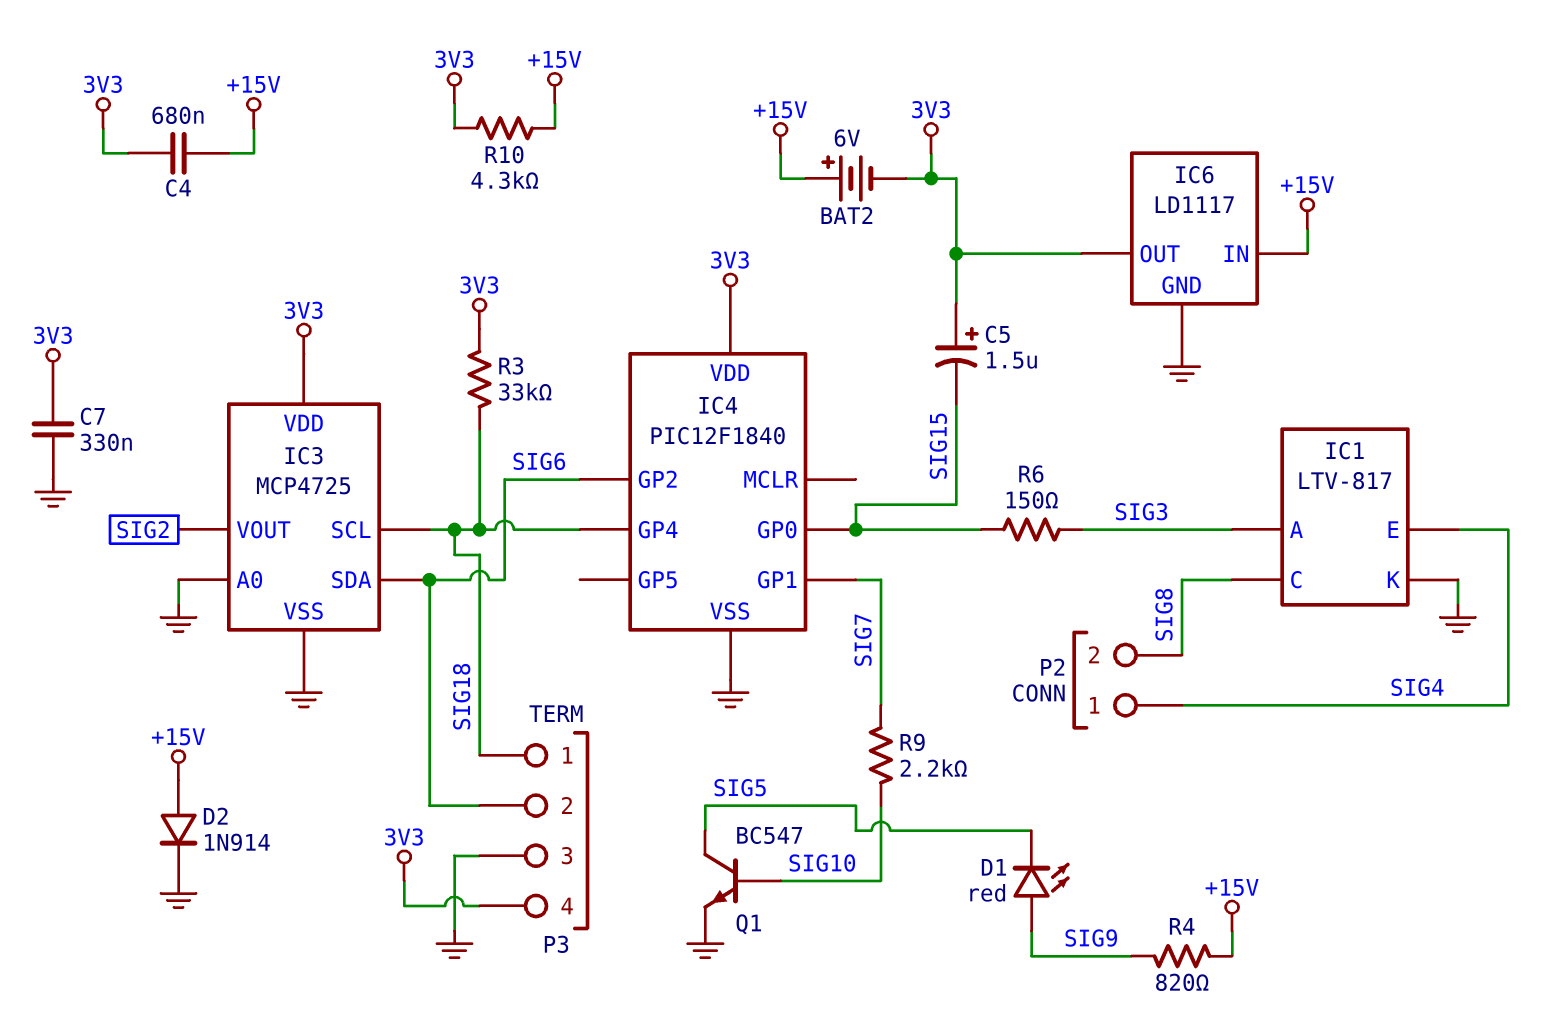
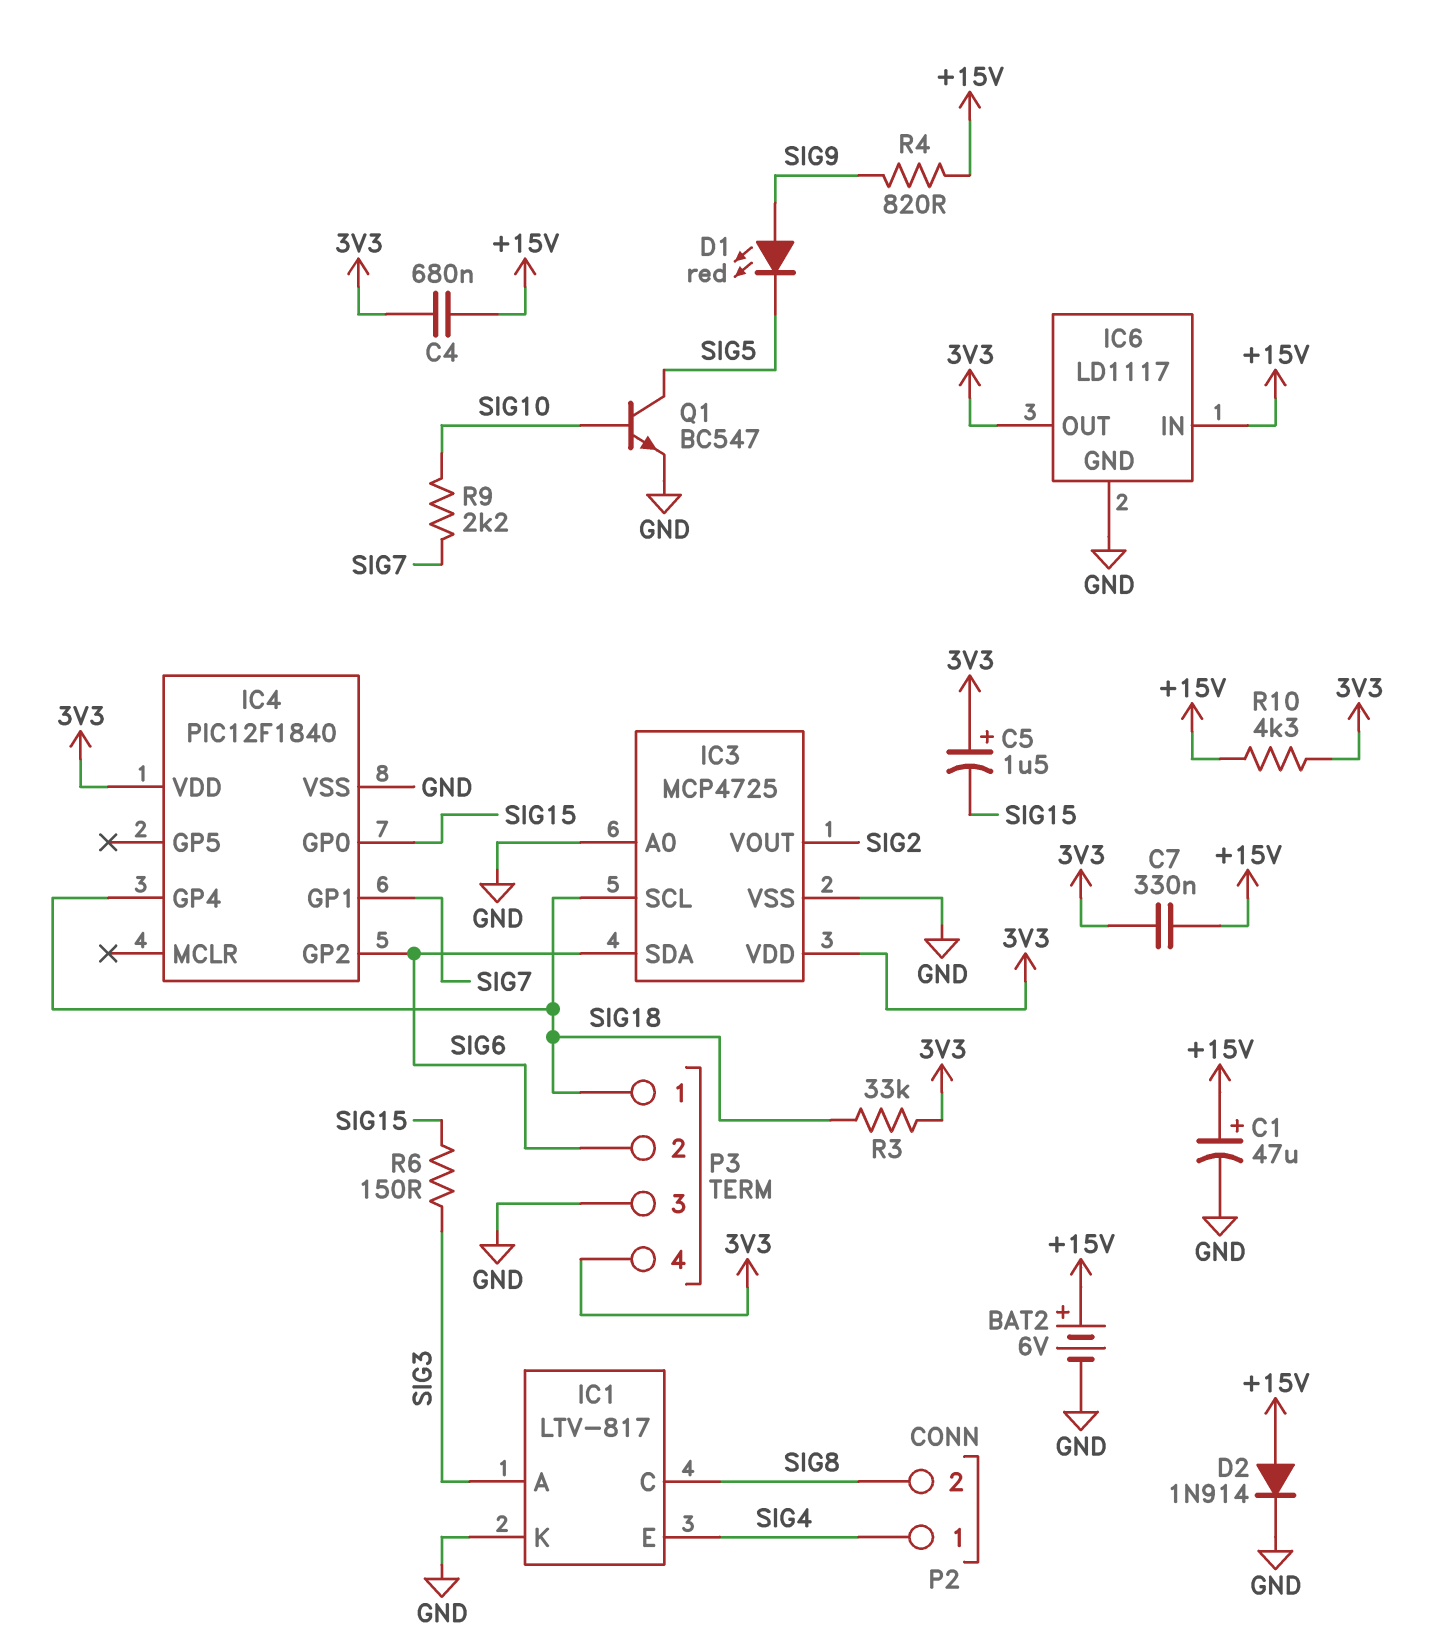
BAT2: 6V (plus +15V, minus 3V3) -> 6V (plus +15V, minus GND)
C1: none -> 47uF (plus +15V, minus GND)
C7: 330nF (3V3, GND) -> 330nF (+15V, 3V3)

